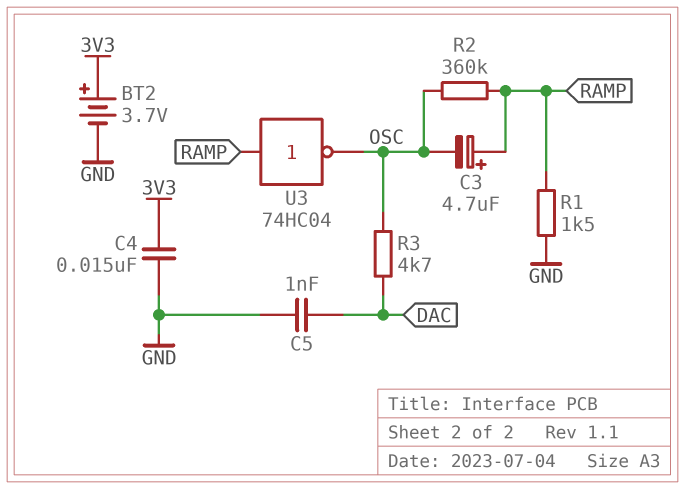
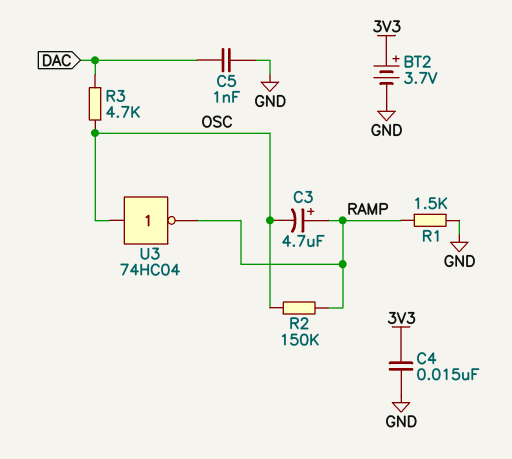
R2: 360k (OSC, RAMP) -> 150k (OSC, RAMP)
U3: NOT 74HC04 (in RAMP, out OSC) -> NOT 74HC04 (in OSC, out RAMP)

